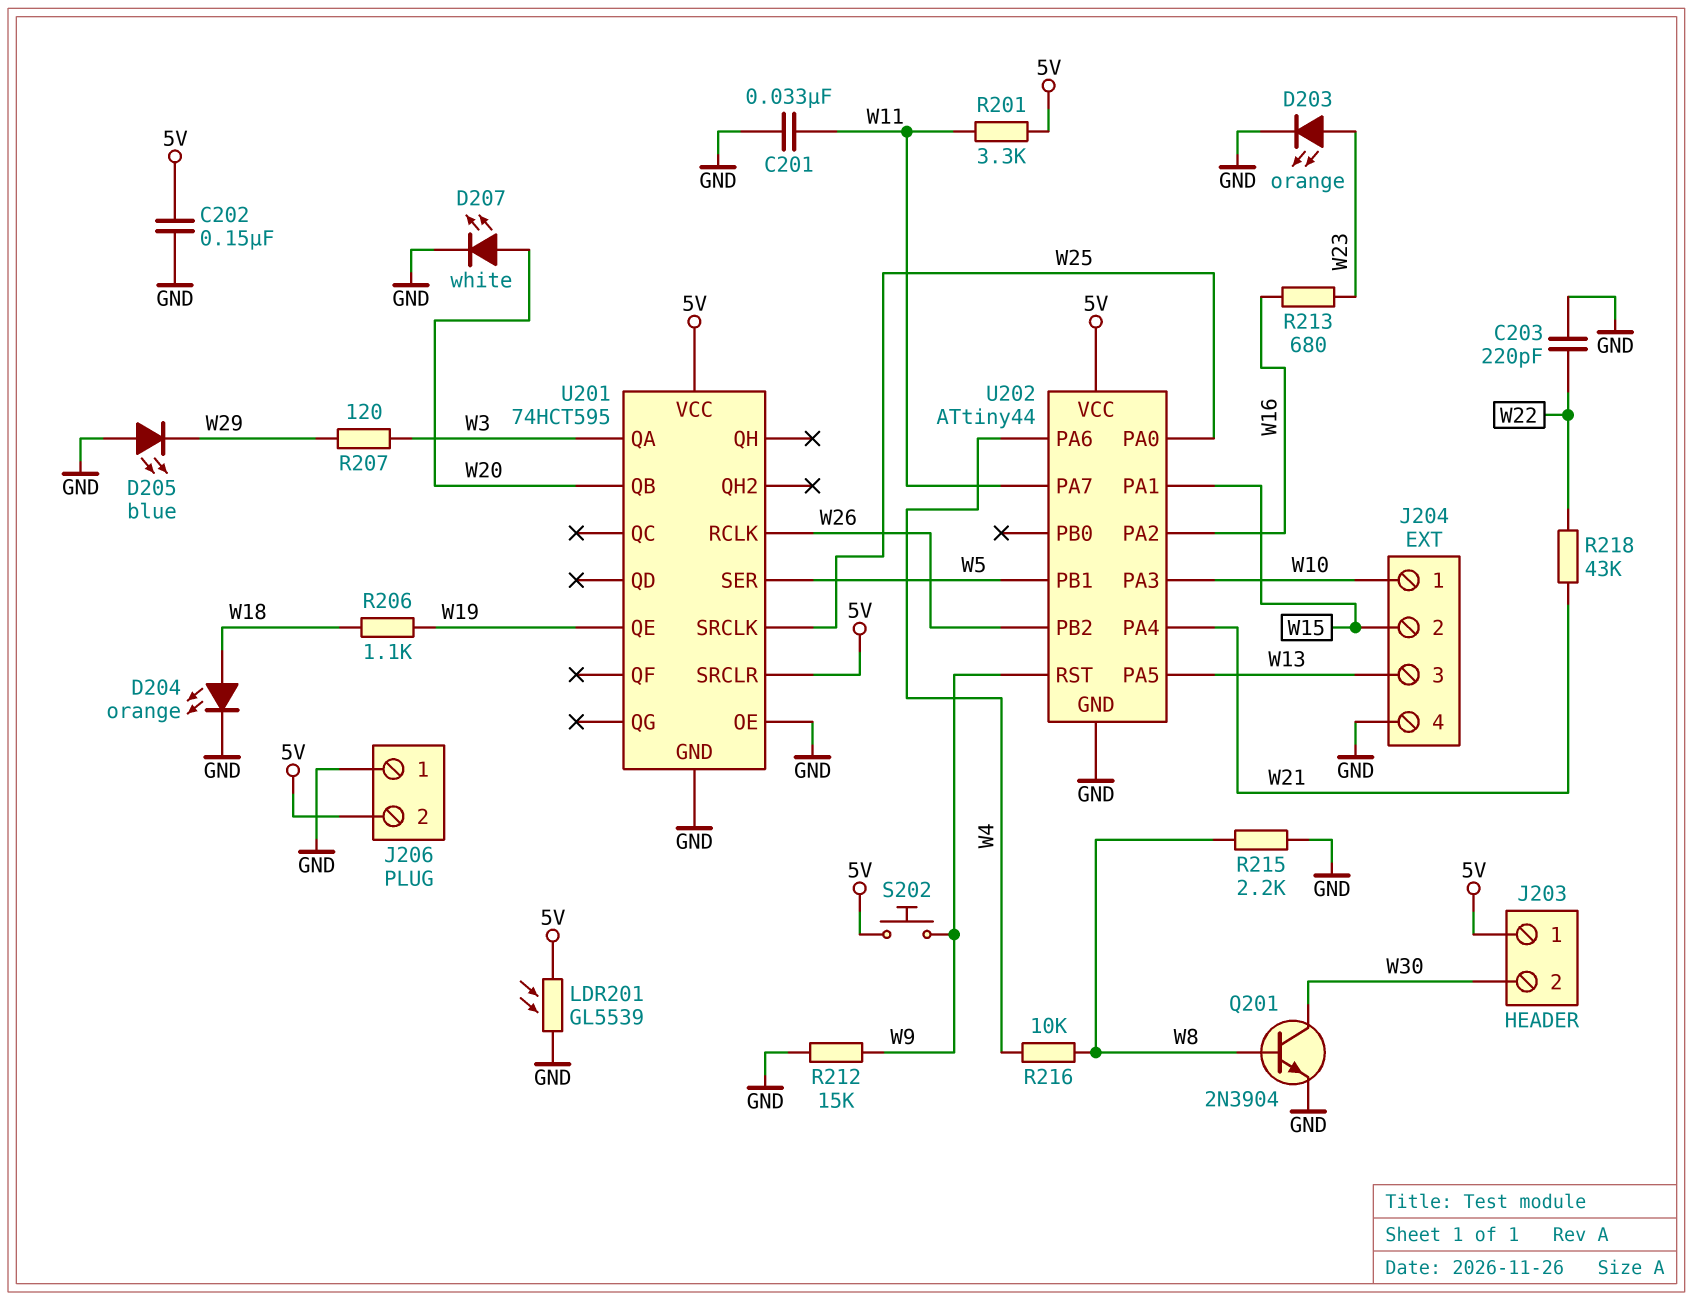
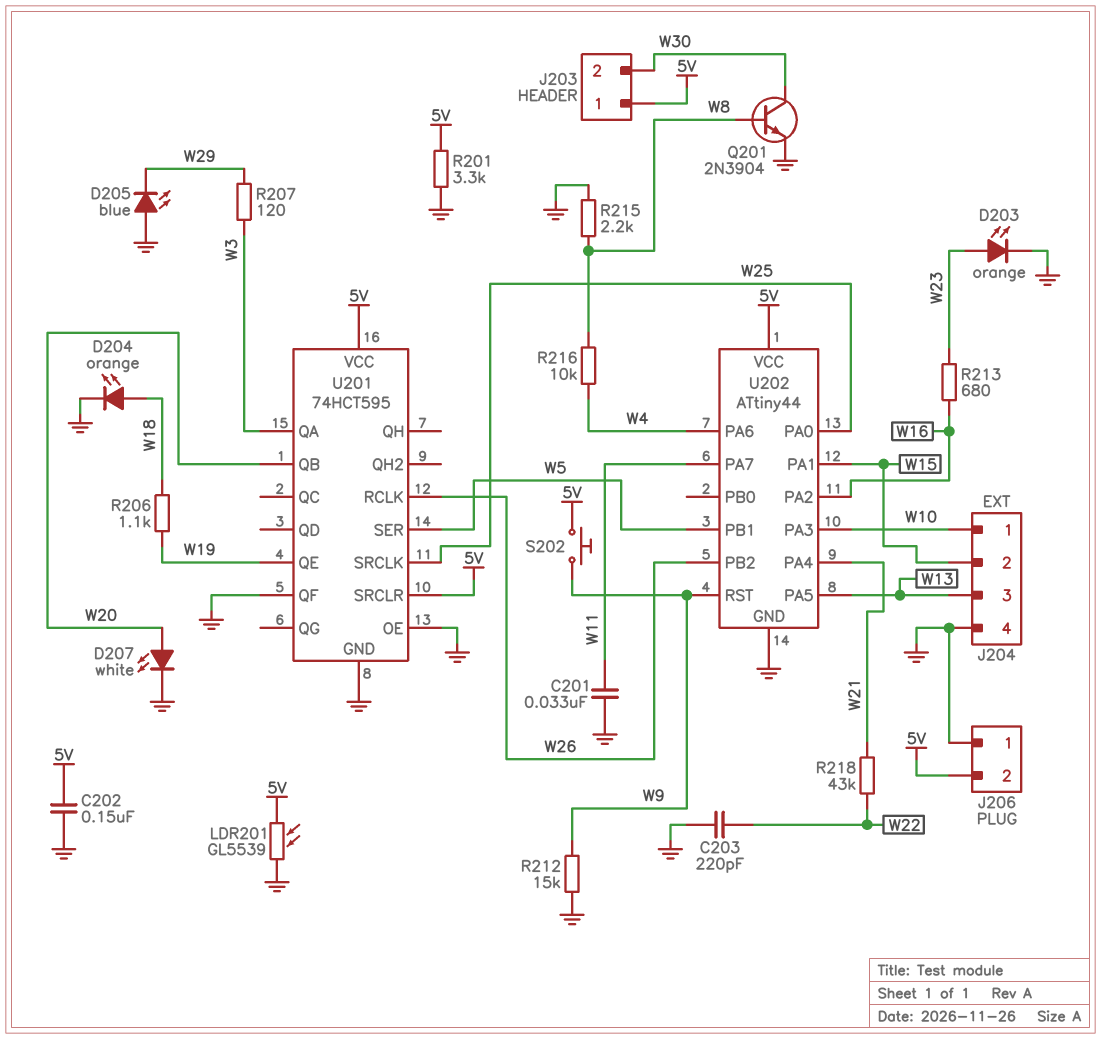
R201: 3.3k (5V, W11) -> 3.3k (5V, GND)
U201 pin QF: none -> GND

